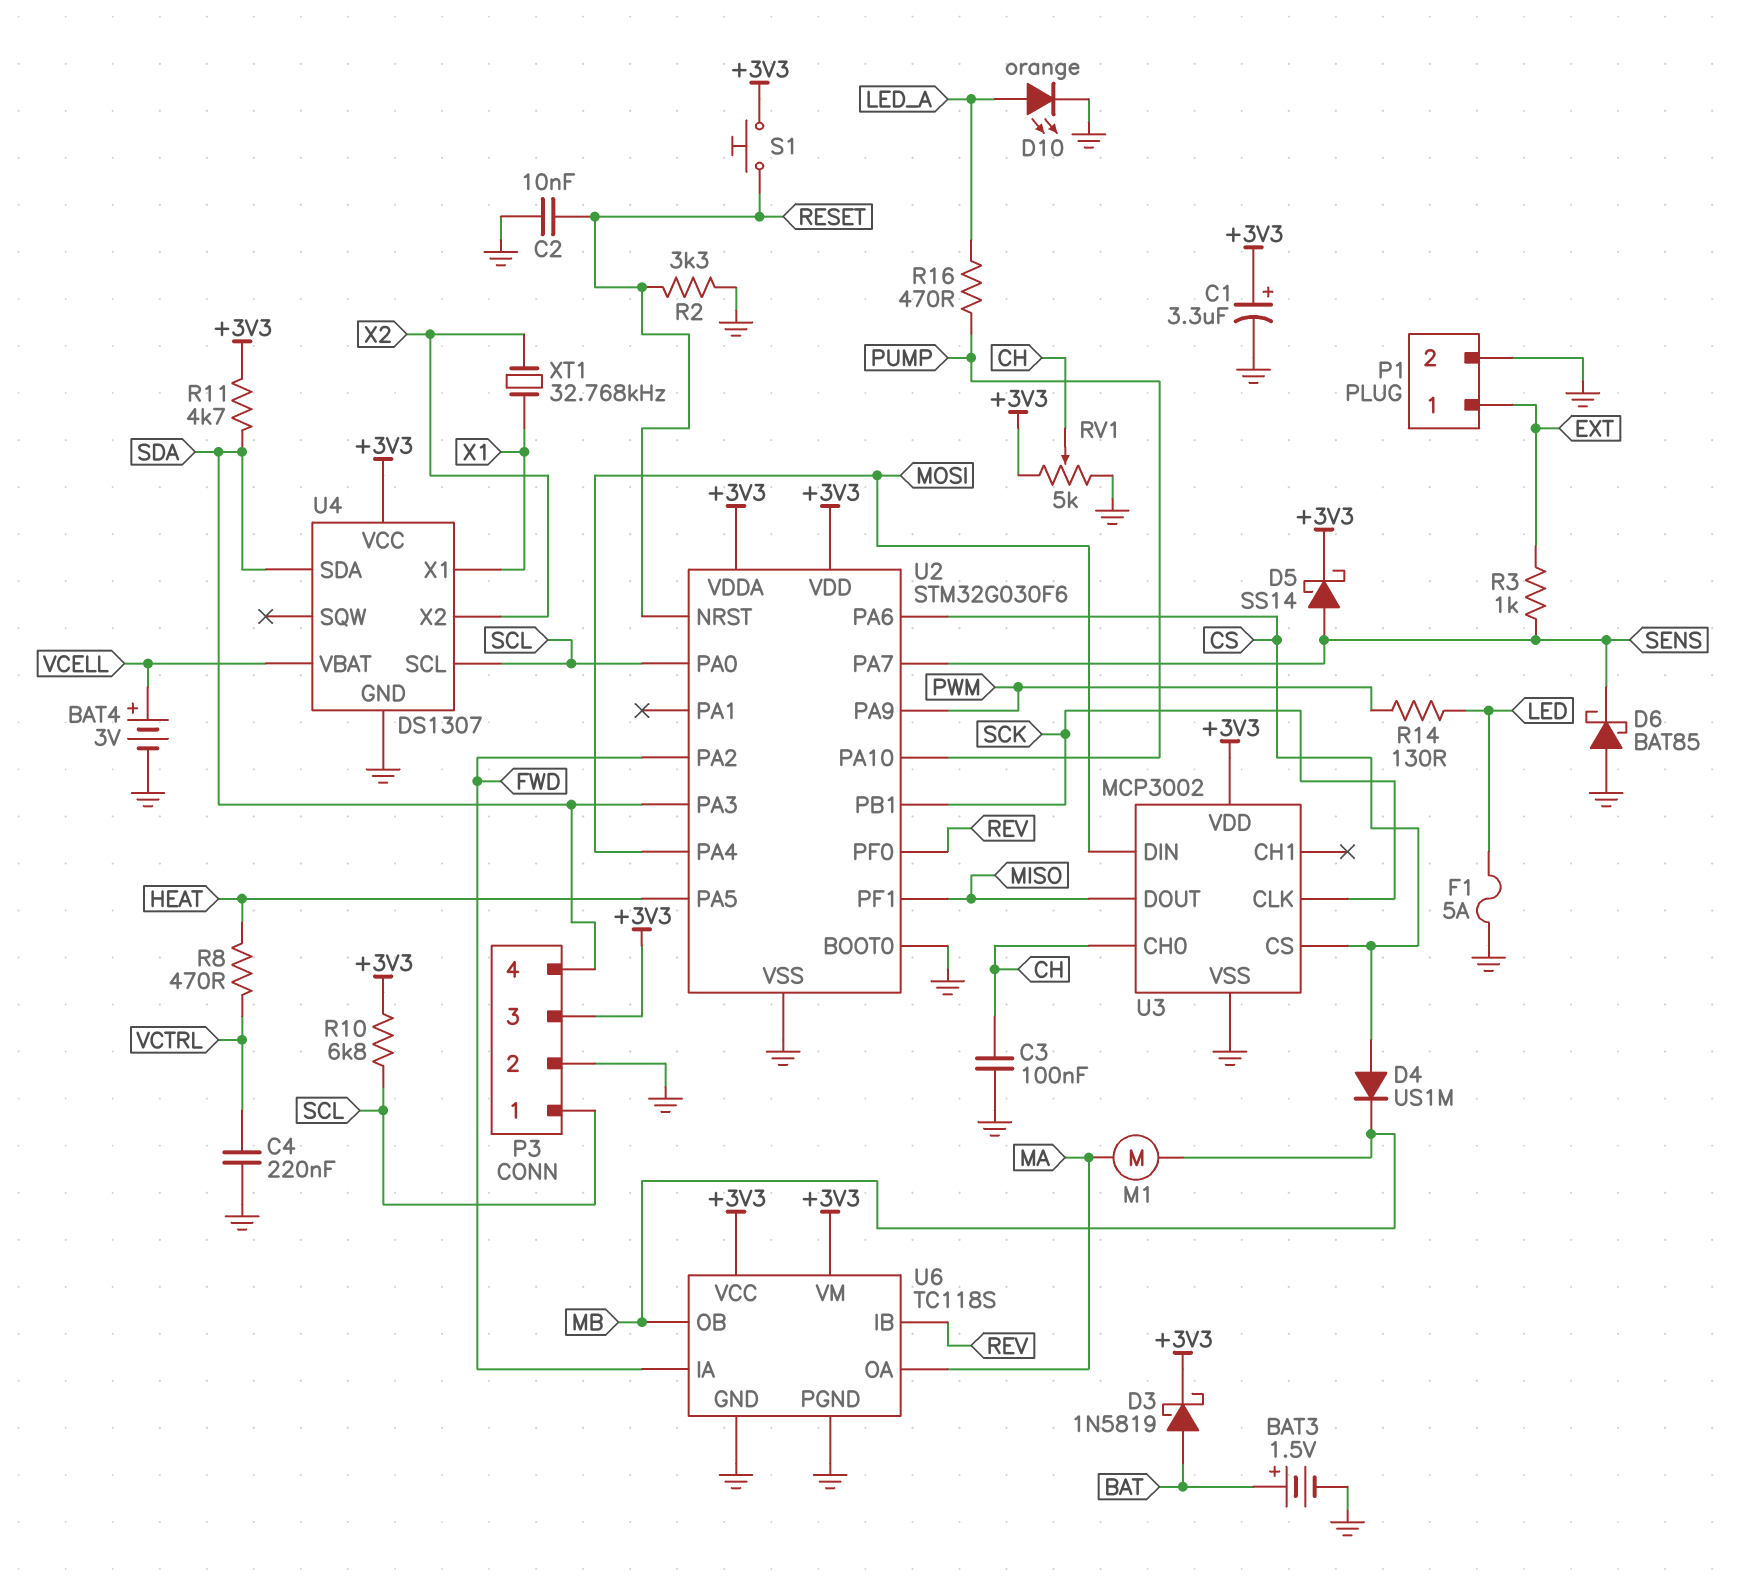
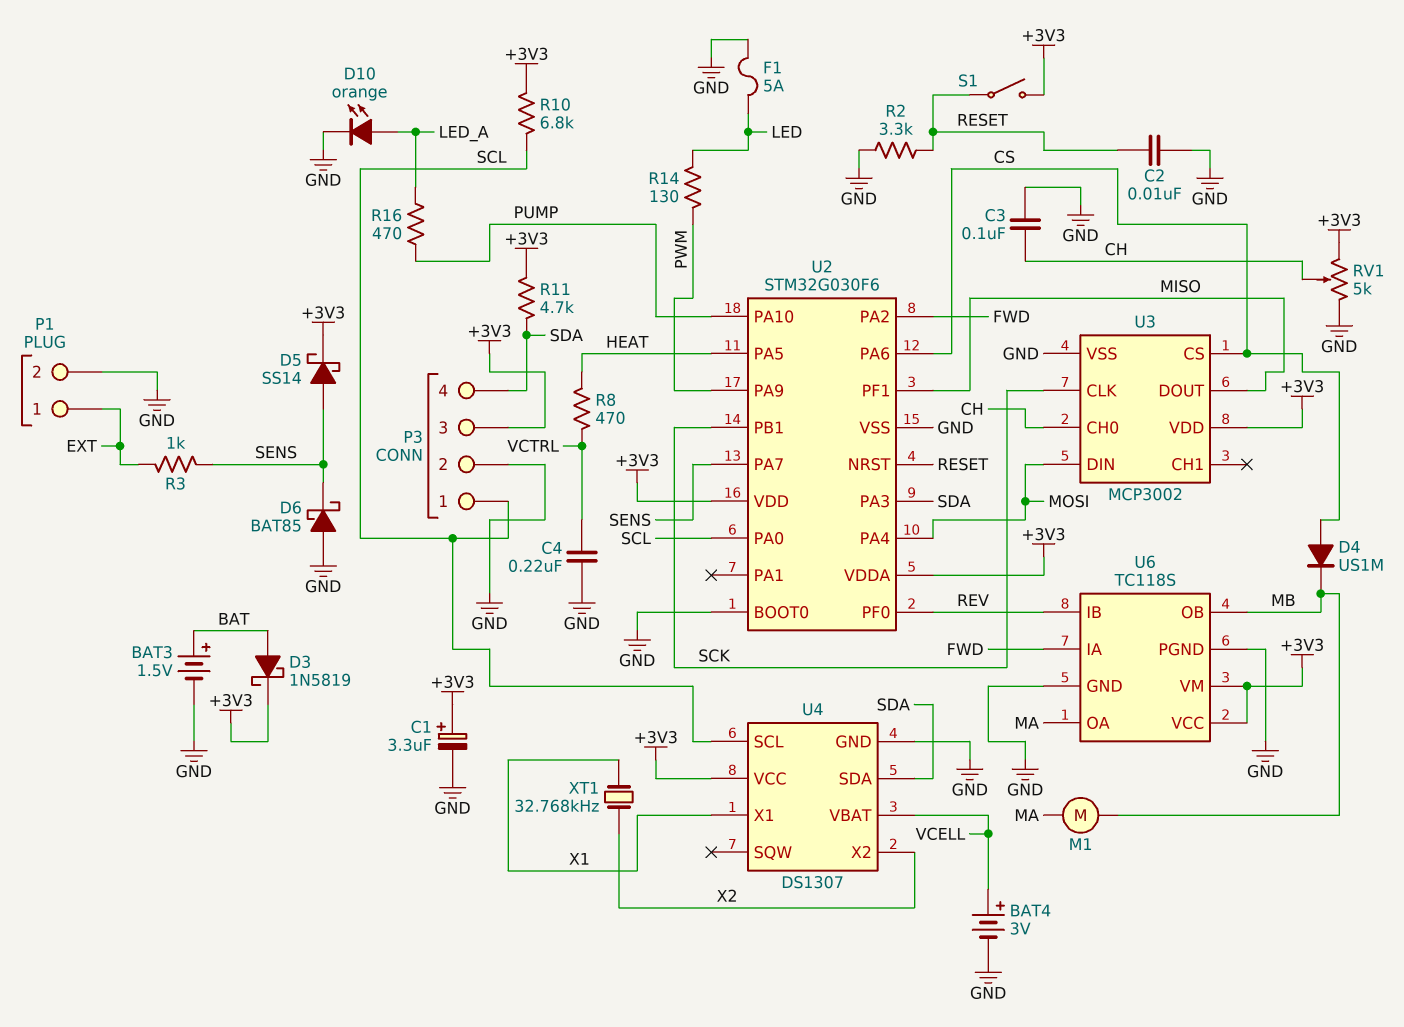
S1: button (+3V3, RESET) -> switch (+3V3, RESET)

